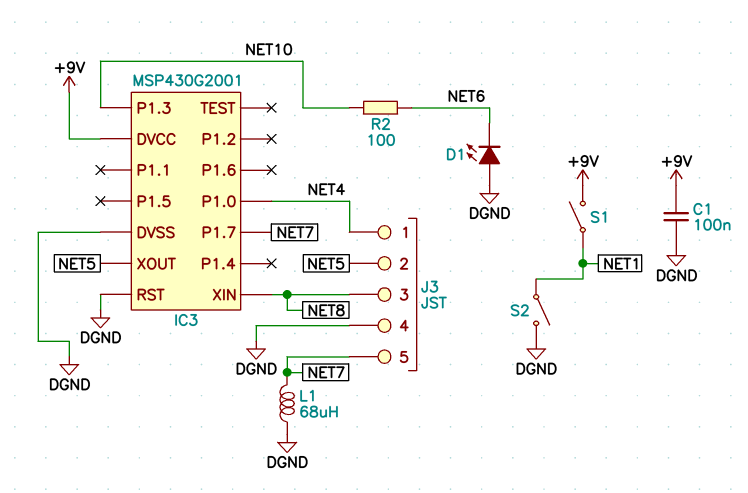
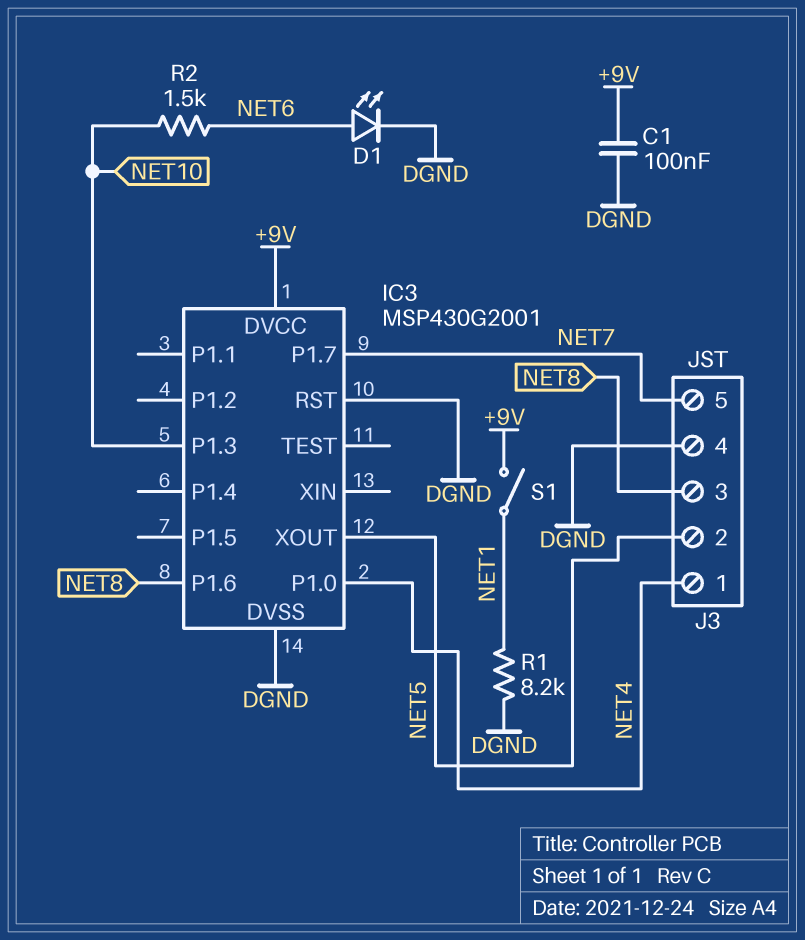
D1: LED (A DGND, K NET6) -> LED (A NET6, K DGND)
IC3 pin P1.6: none -> NET8
IC3 pin XIN: NET8 -> none
L1: 68uH (DGND, NET7) -> none
R1: none -> 8.2k (DGND, NET1)
R2: 100 (NET6, NET10) -> 1.5k (NET6, NET10)
S2: switch (DGND, NET1) -> none

